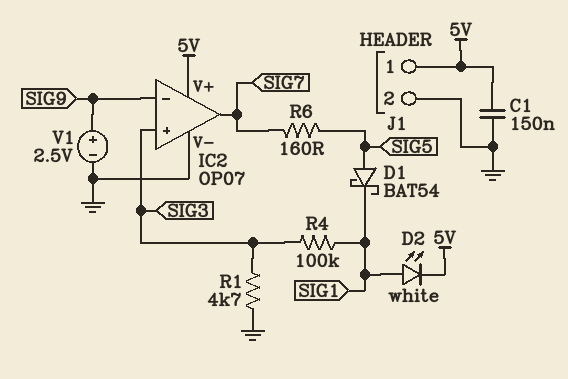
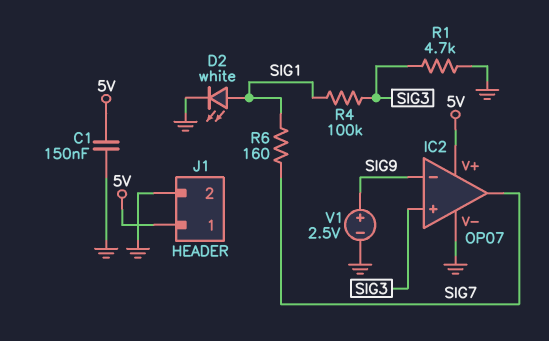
D1: schottky BAT54 (A SIG5, K SIG1) -> none
D2: LED white (A SIG1, K 5V) -> LED white (A SIG1, K GND)
R6: 160 (SIG5, SIG7) -> 160 (SIG1, SIG7)

